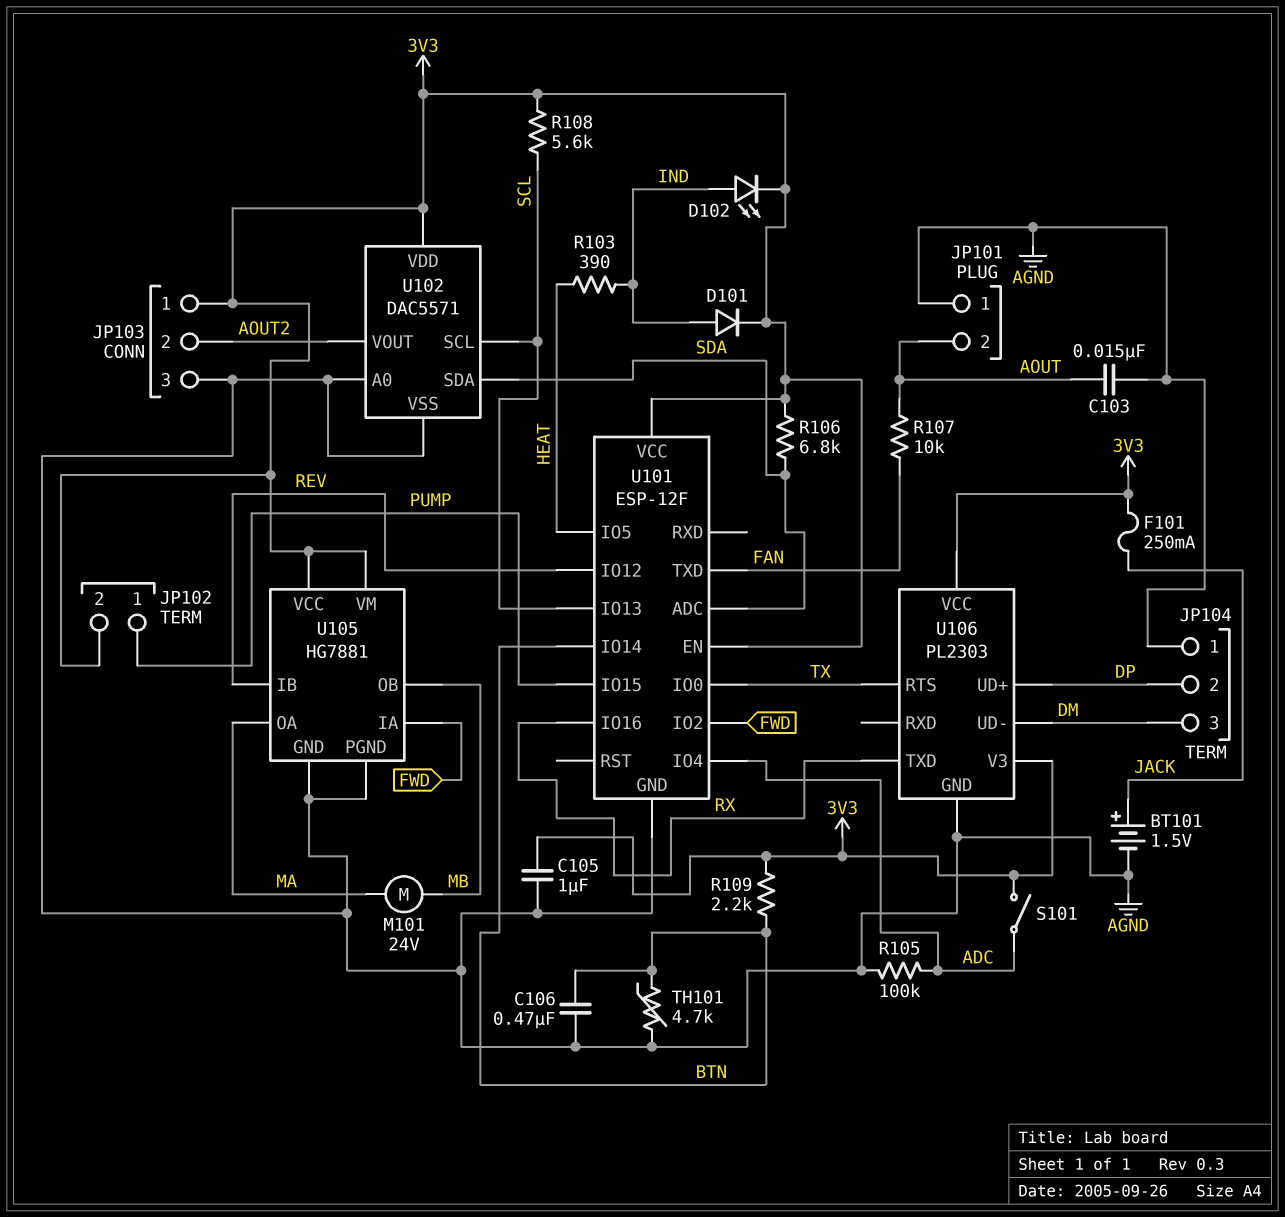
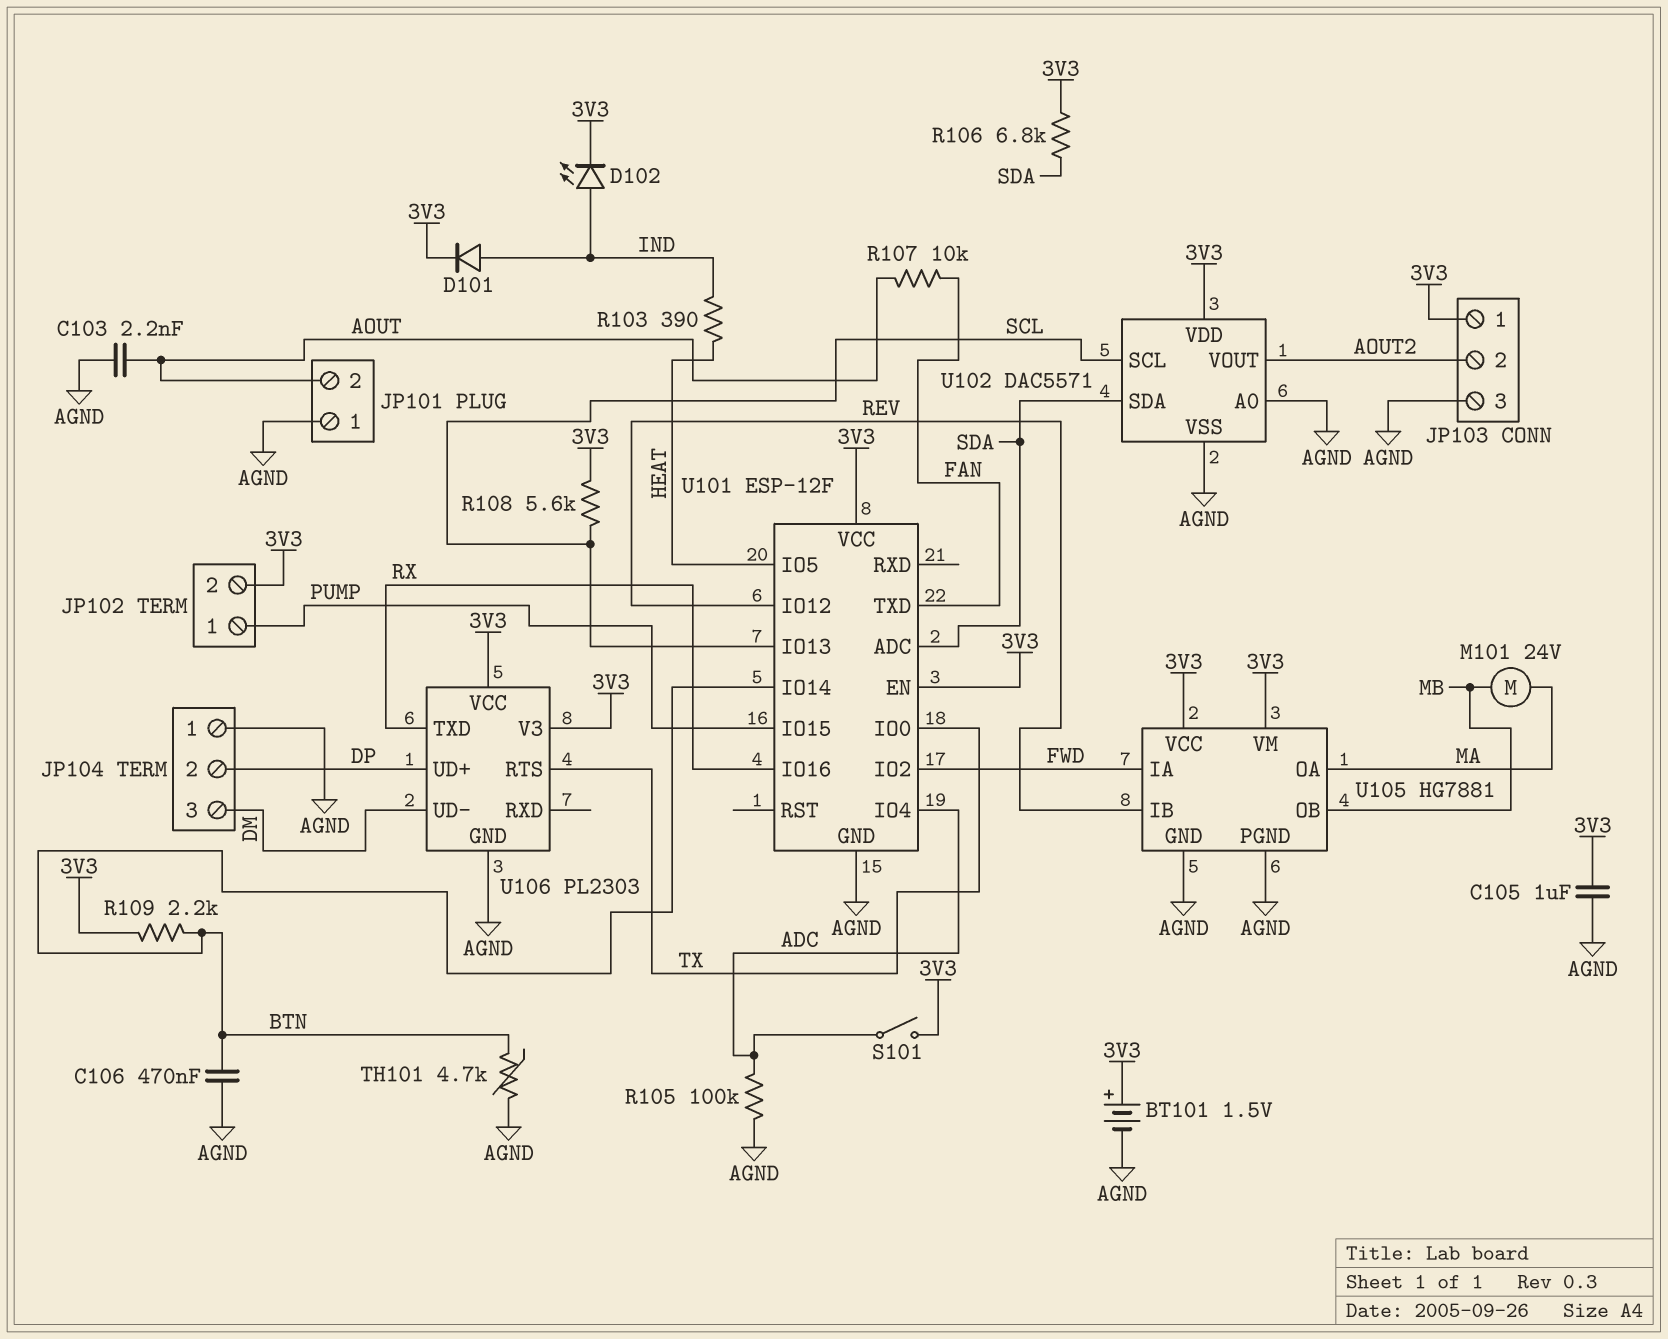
BT101: 1.5V (plus JACK, minus AGND) -> 1.5V (plus 3V3, minus AGND)
C103: 15nF (AGND, AOUT) -> 2.2nF (AGND, AOUT)
F101: 250mA (3V3, JACK) -> none

